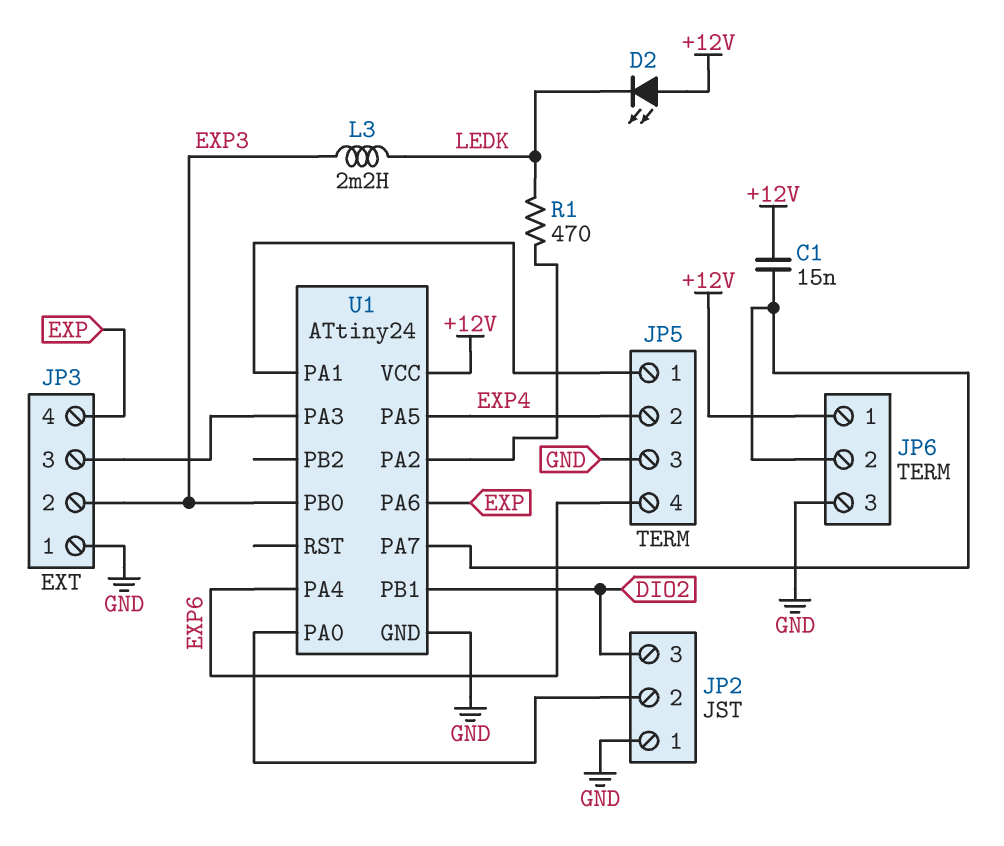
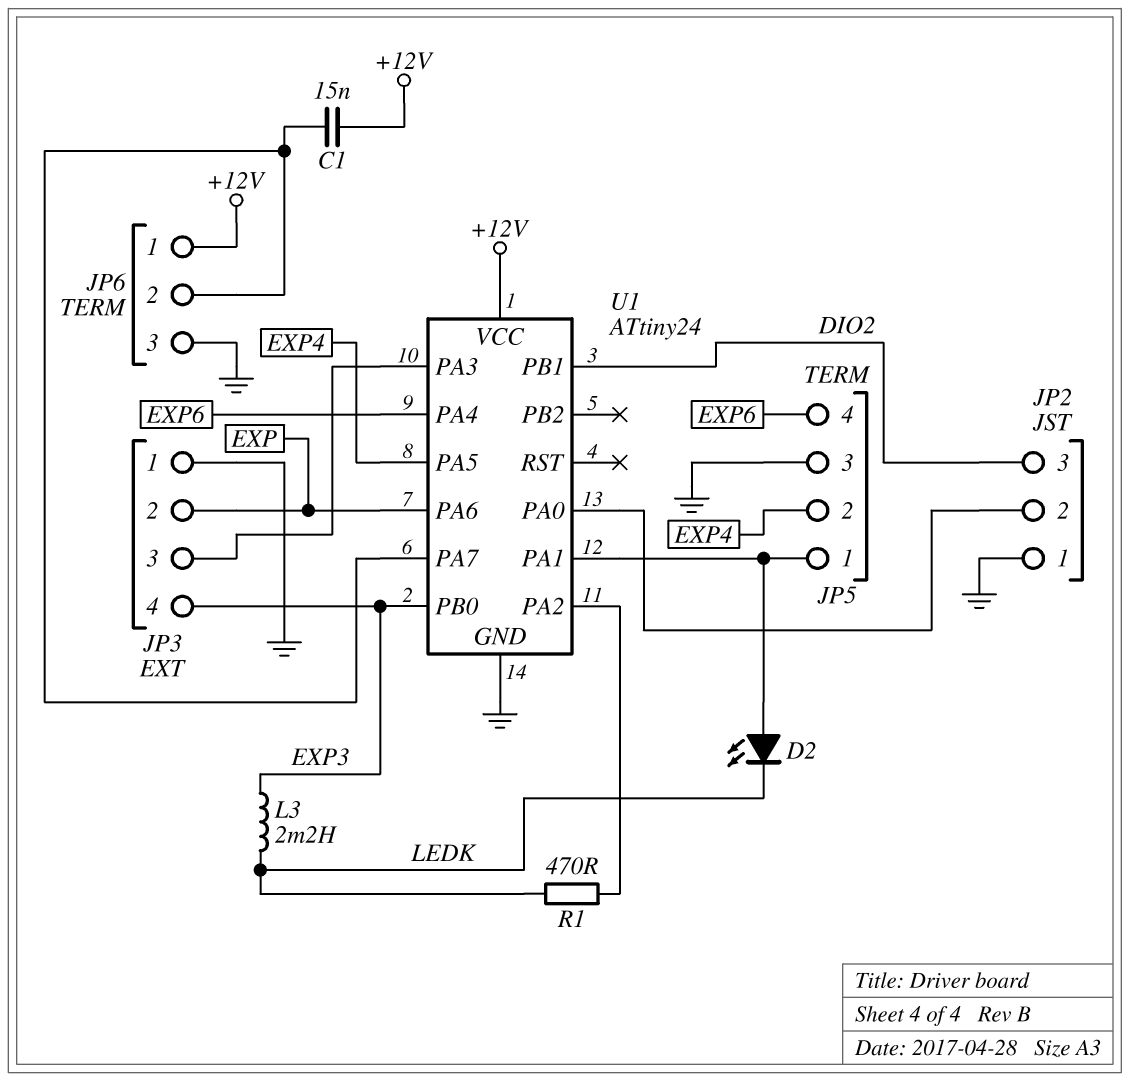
D2: LED (A +12V, K LEDK) -> LED (A JP5/1, K LEDK)
JP3 pin 2: EXP3 -> EXP
JP3 pin 4: EXP -> EXP3

